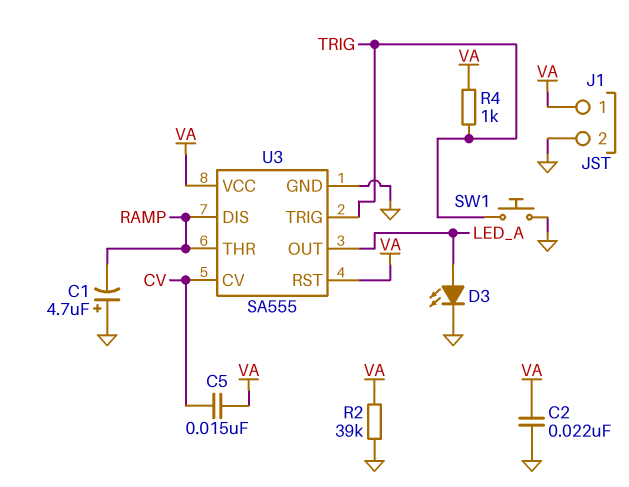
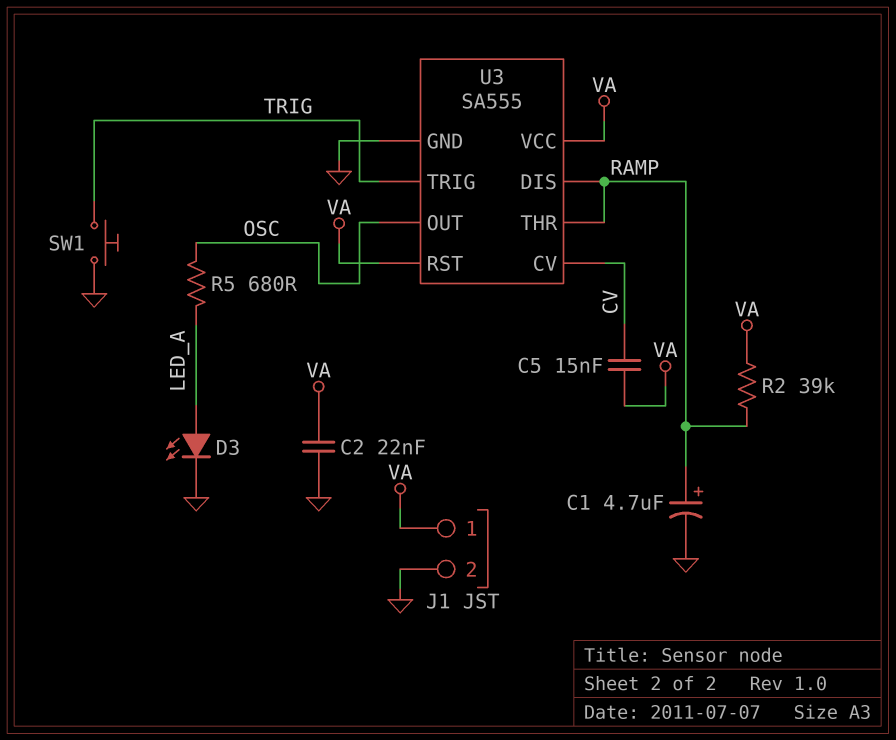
C1: 4.7uF (plus GND, minus RAMP) -> 4.7uF (plus RAMP, minus GND)
R2: 39k (GND, VA) -> 39k (RAMP, VA)
R4: 1k (TRIG, VA) -> none
R5: none -> 680 (LED_A, OSC)
U3 pin OUT: LED_A -> OSC

